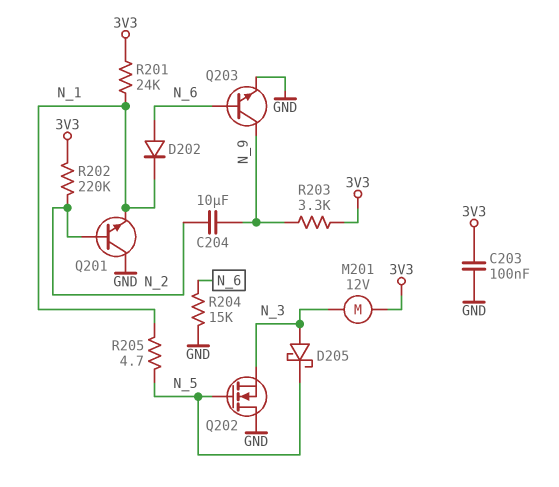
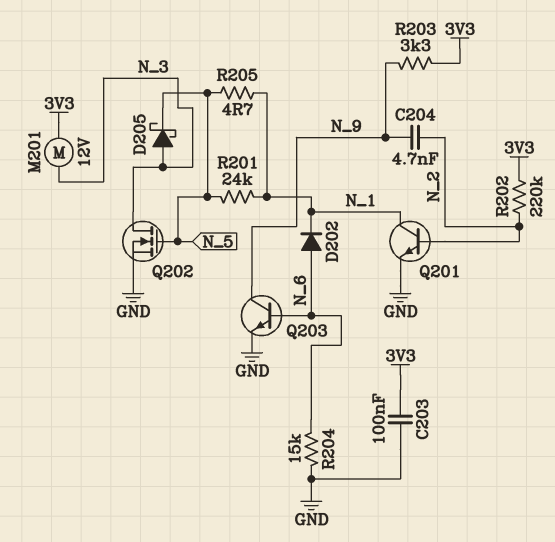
C204: 10uF (N_2, N_9) -> 4.7nF (N_2, N_9)
Q201: NPN (B N_2, C GND, E N_1) -> NPN (B N_2, C N_1, E GND)
Q202: NMOS (G N_5, D GND, S N_3) -> NMOS (G N_5, D N_3, S GND)
R201: 24k (3V3, N_1) -> 24k (N_1, N_5)

